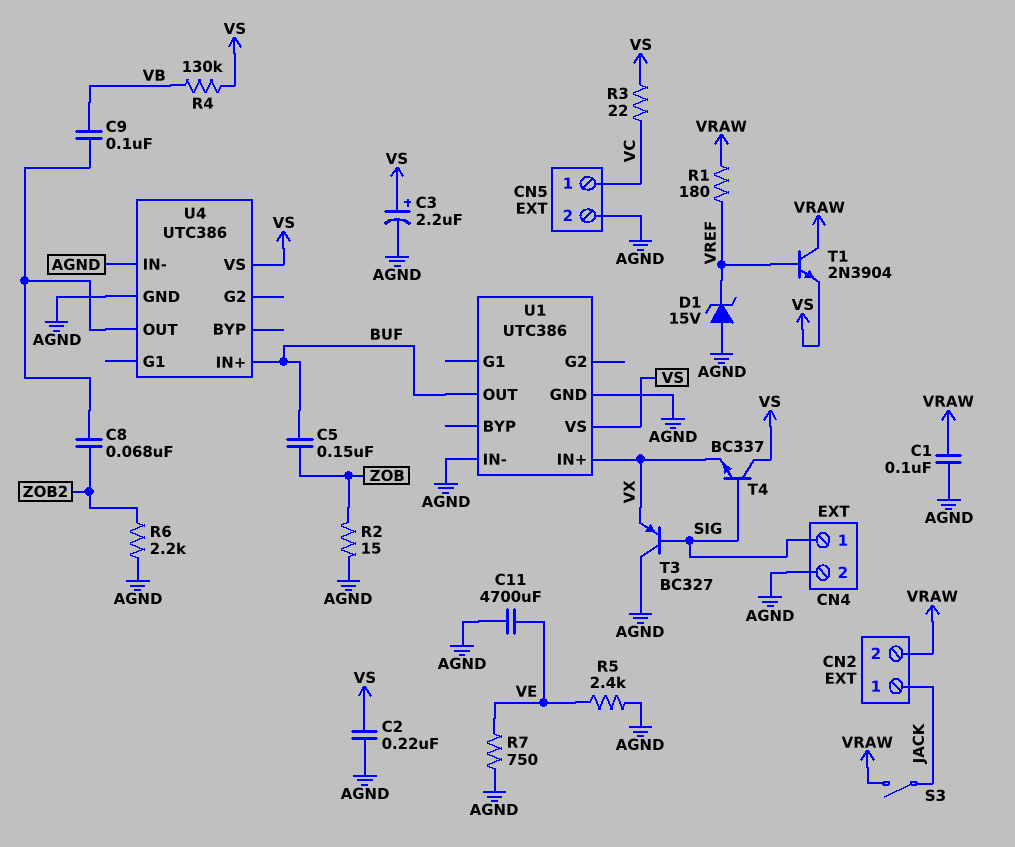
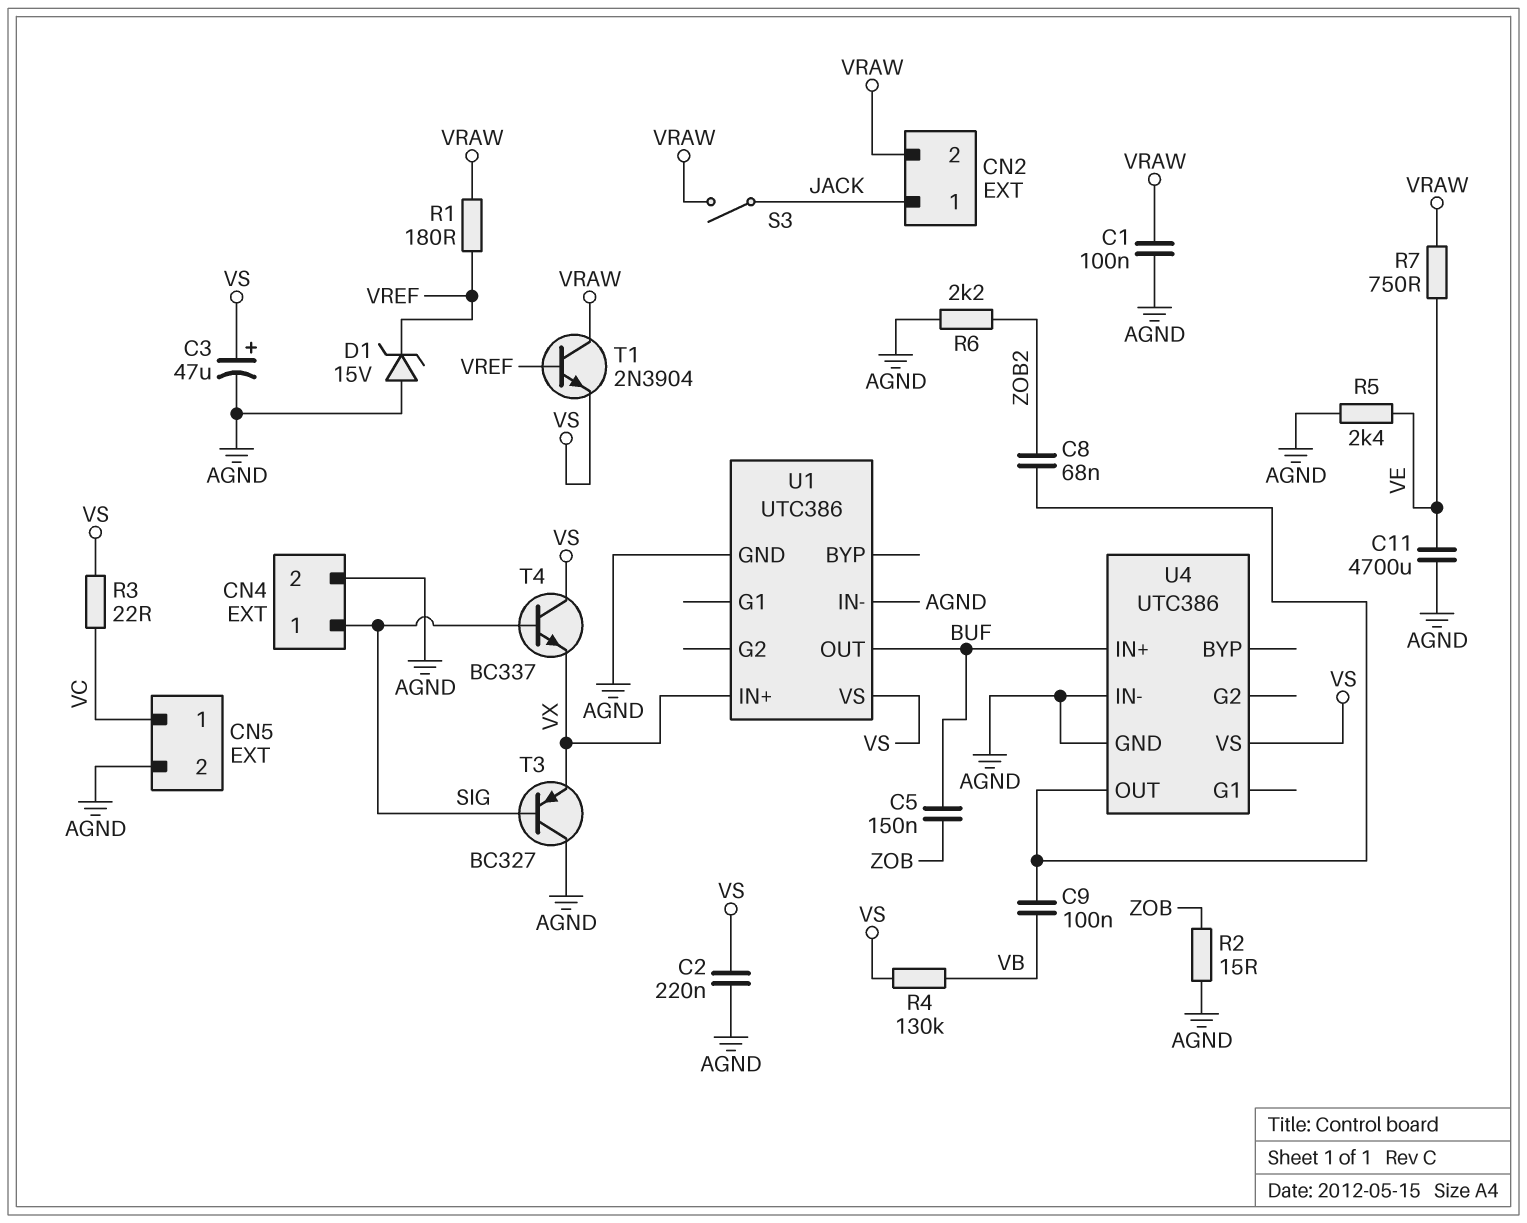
C3: 2.2uF (plus VS, minus AGND) -> 47uF (plus VS, minus AGND)
R7: 750 (AGND, VE) -> 750 (VE, VRAW)

